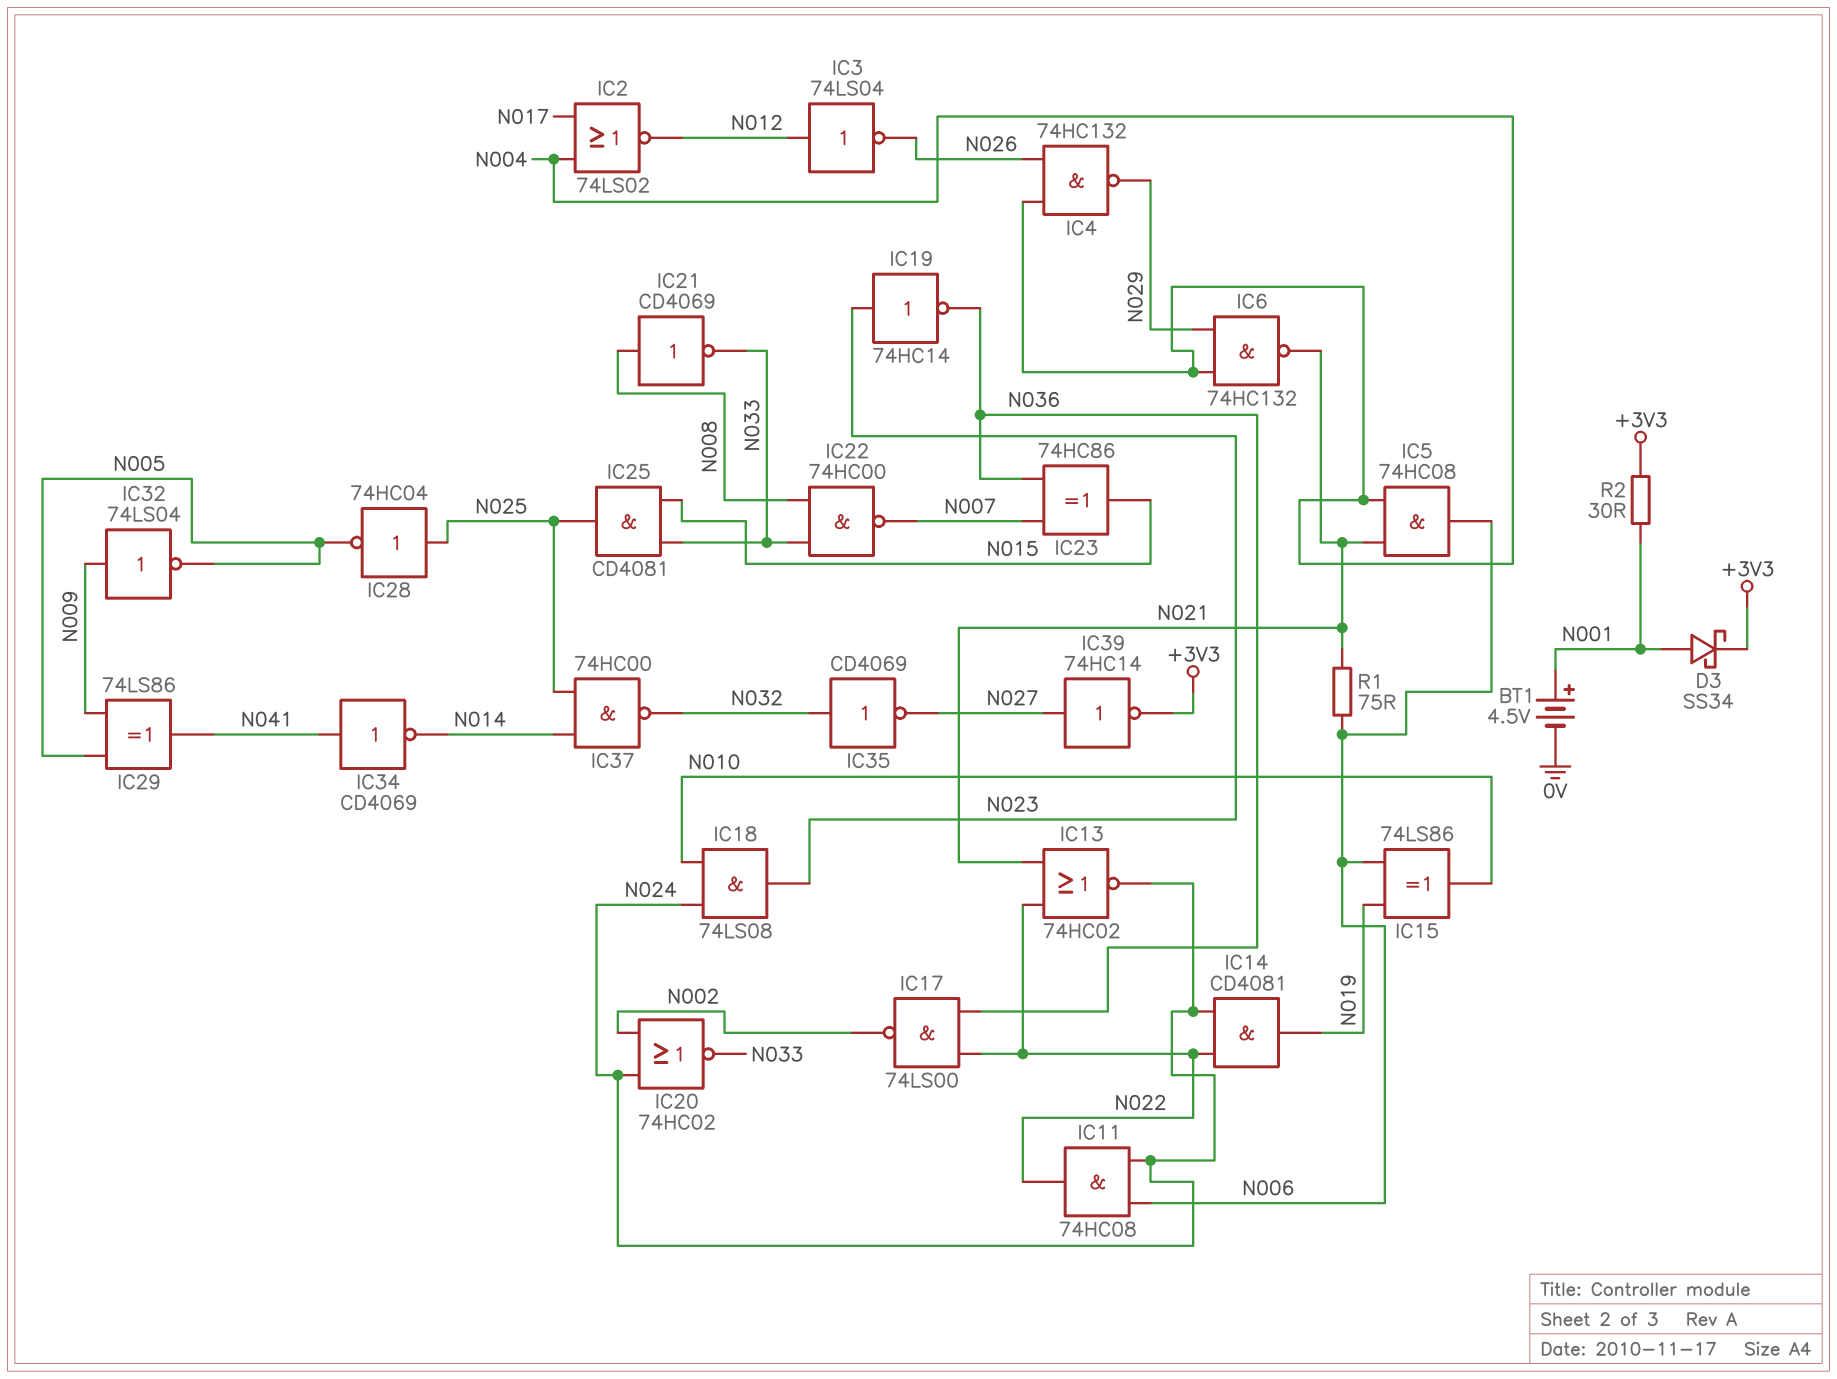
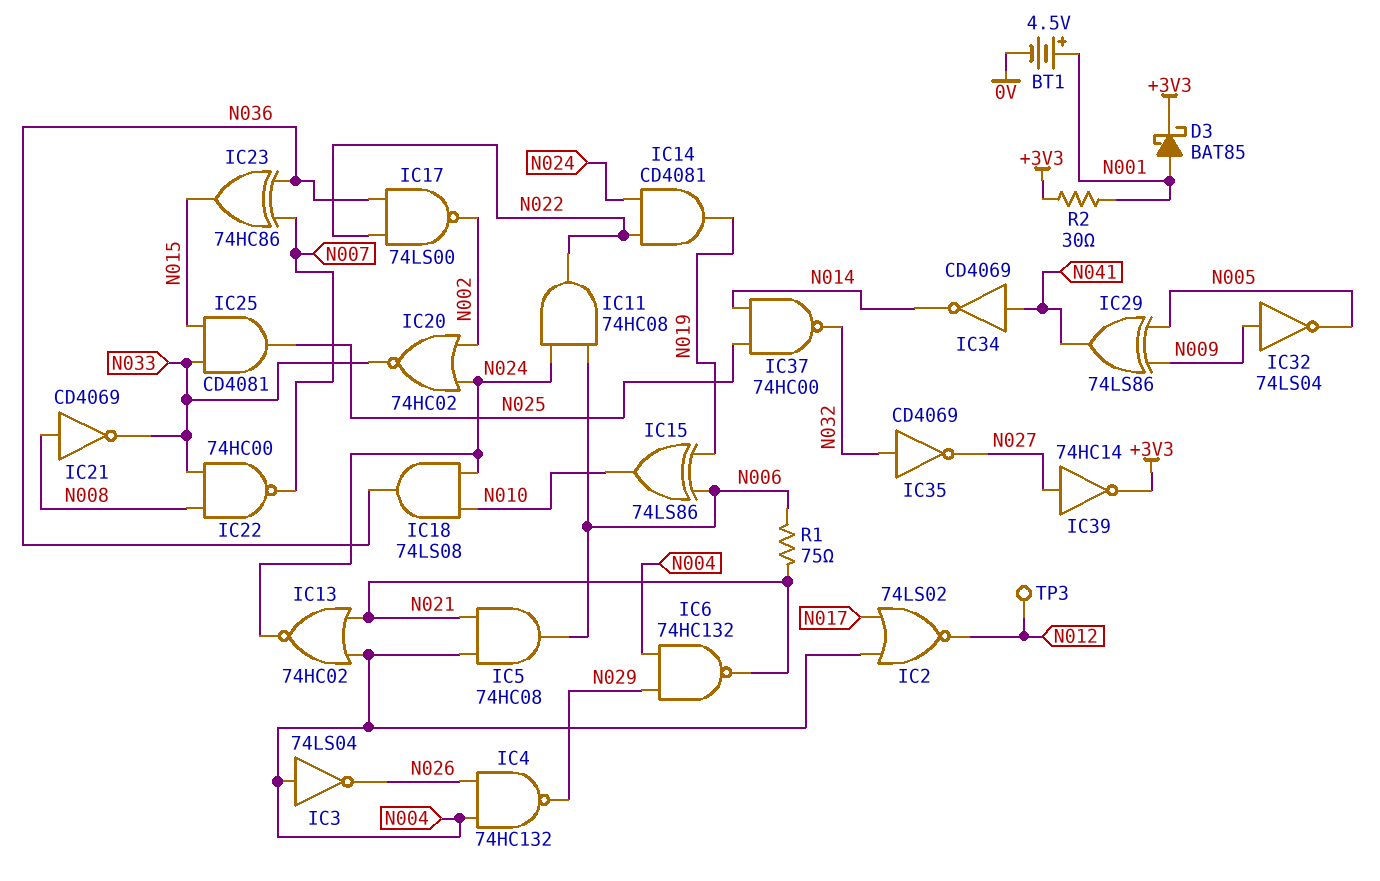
D3: schottky SS34 (A N001, K +3V3) -> schottky BAT85 (A N001, K +3V3)
IC3: NOT 74LS04 (in N012, out N026) -> NOT 74LS04 (in N004, out N026)
IC13: NOR 74HC02 (in N021, in N022, out N024) -> NOR 74HC02 (in N004, in N021, out N024)
IC18: AND 74LS08 (in N010, in N024, out N023) -> AND 74LS08 (in N010, in N024, out N036)
IC19: NOT 74HC14 (in N023, out N036) -> none
IC28: NOT 74HC04 (in N025, out N005) -> none
TP3: none -> test point (N012)

